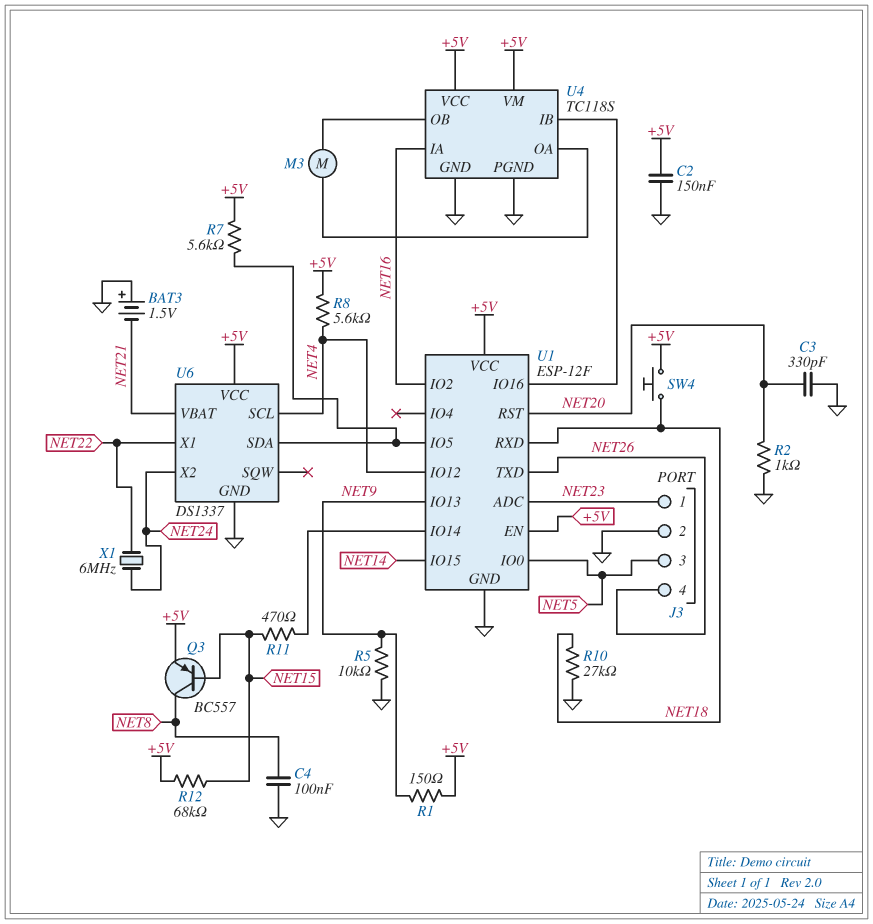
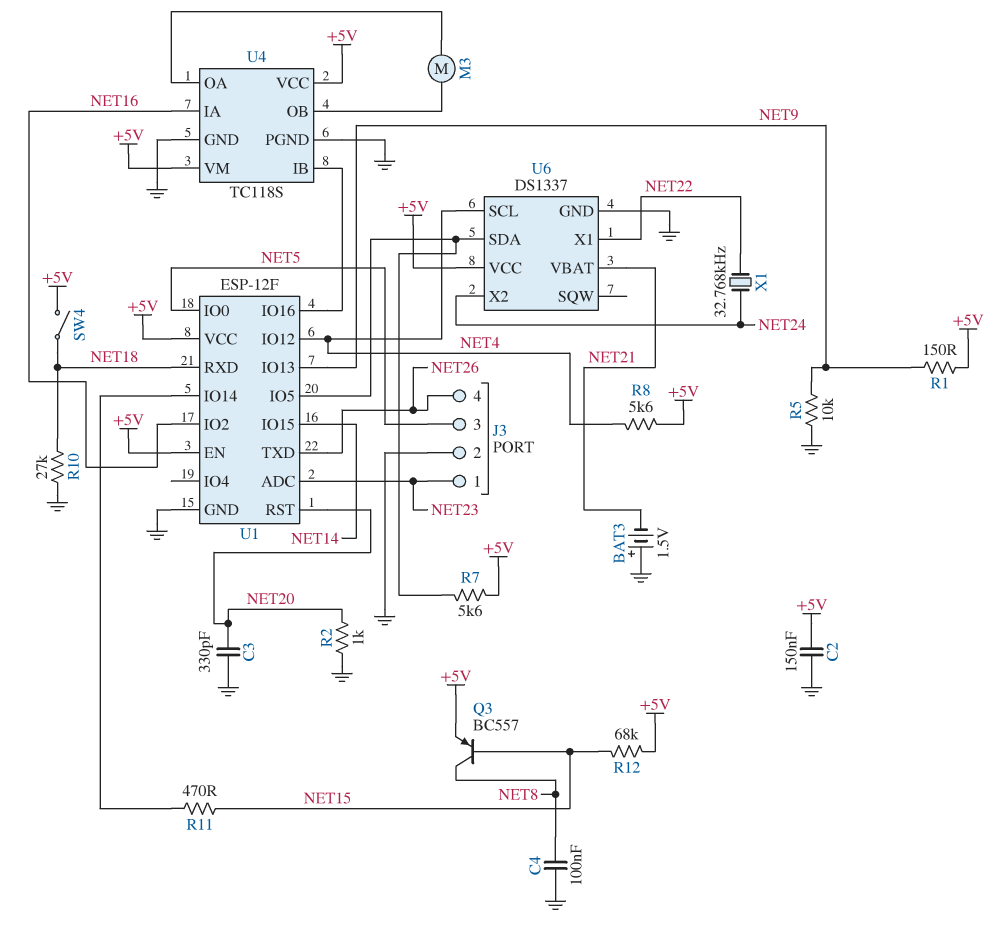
SW4: button (+5V, NET18) -> switch (+5V, NET18)
X1: 6MHz (NET22, NET24) -> 32.768kHz (NET22, NET24)

